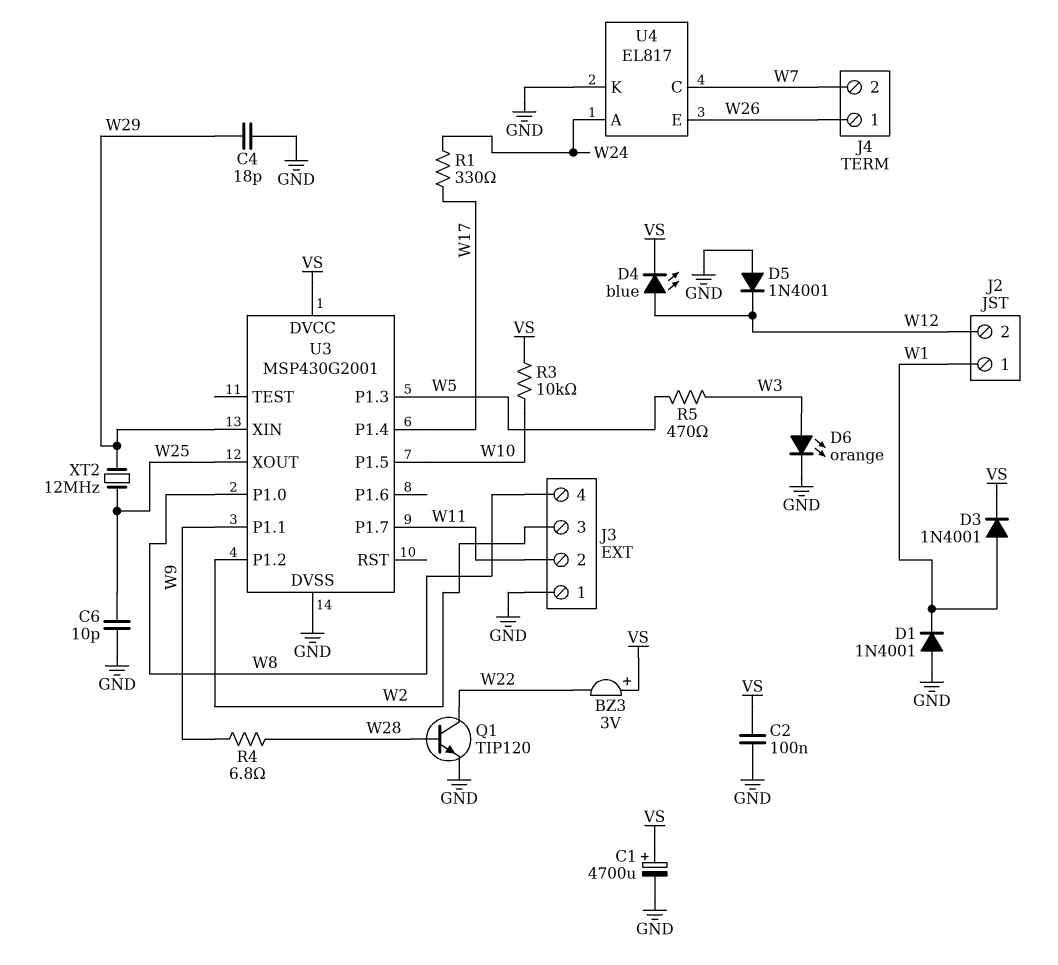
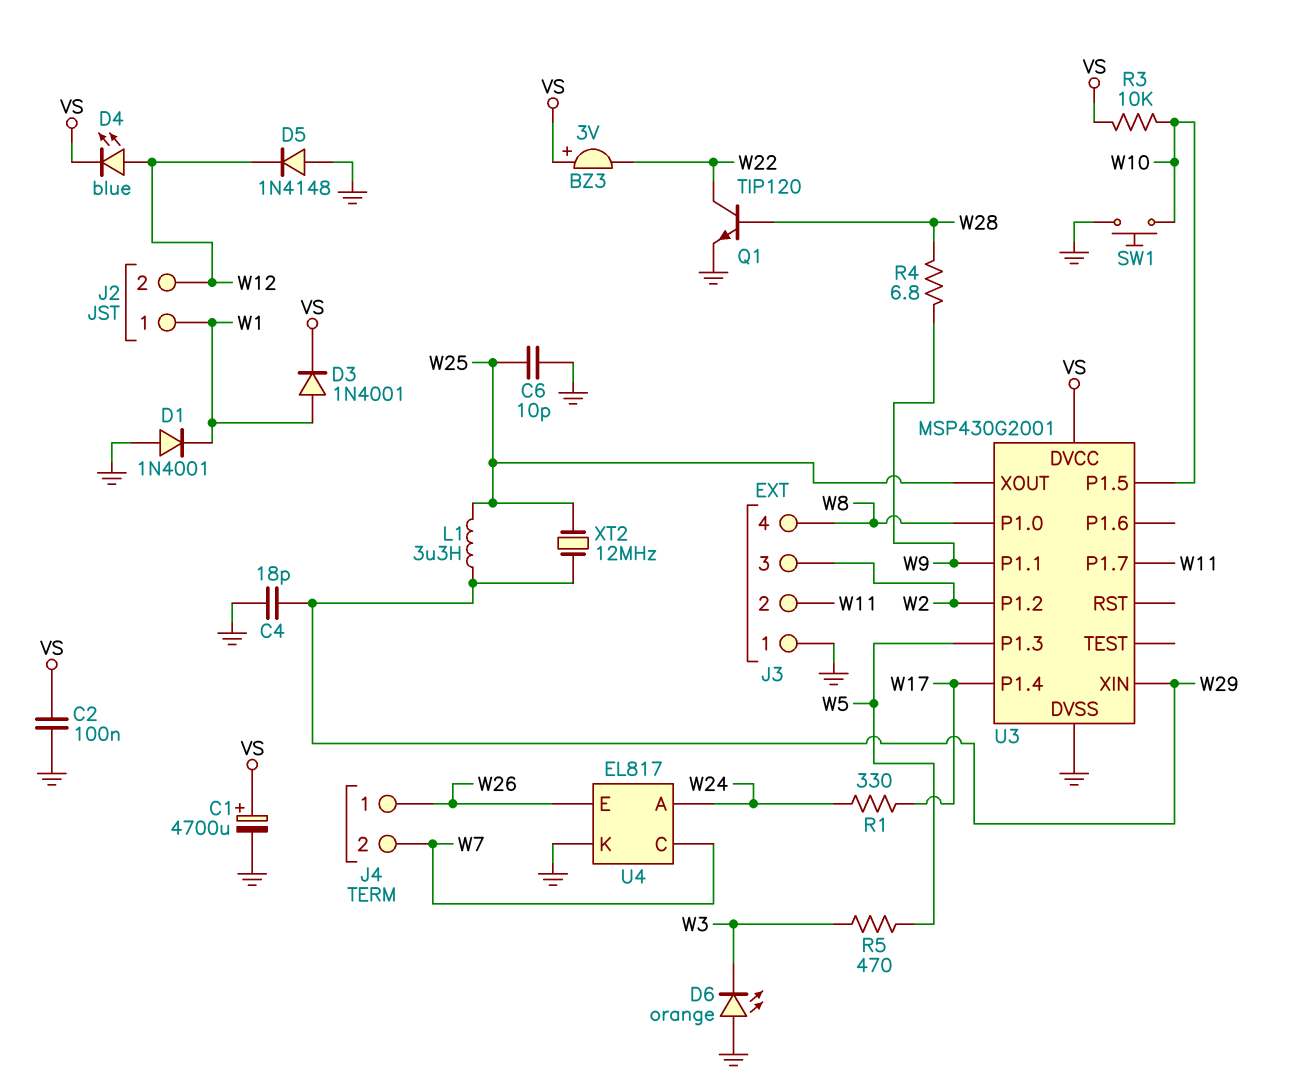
D5: diode 1N4001 (A GND, K W12) -> diode 1N4148 (A GND, K W12)
D6: LED orange (A W3, K GND) -> LED orange (A GND, K W3)
L1: none -> 3.3uH (W25, W29)
SW1: none -> button (GND, W10)

